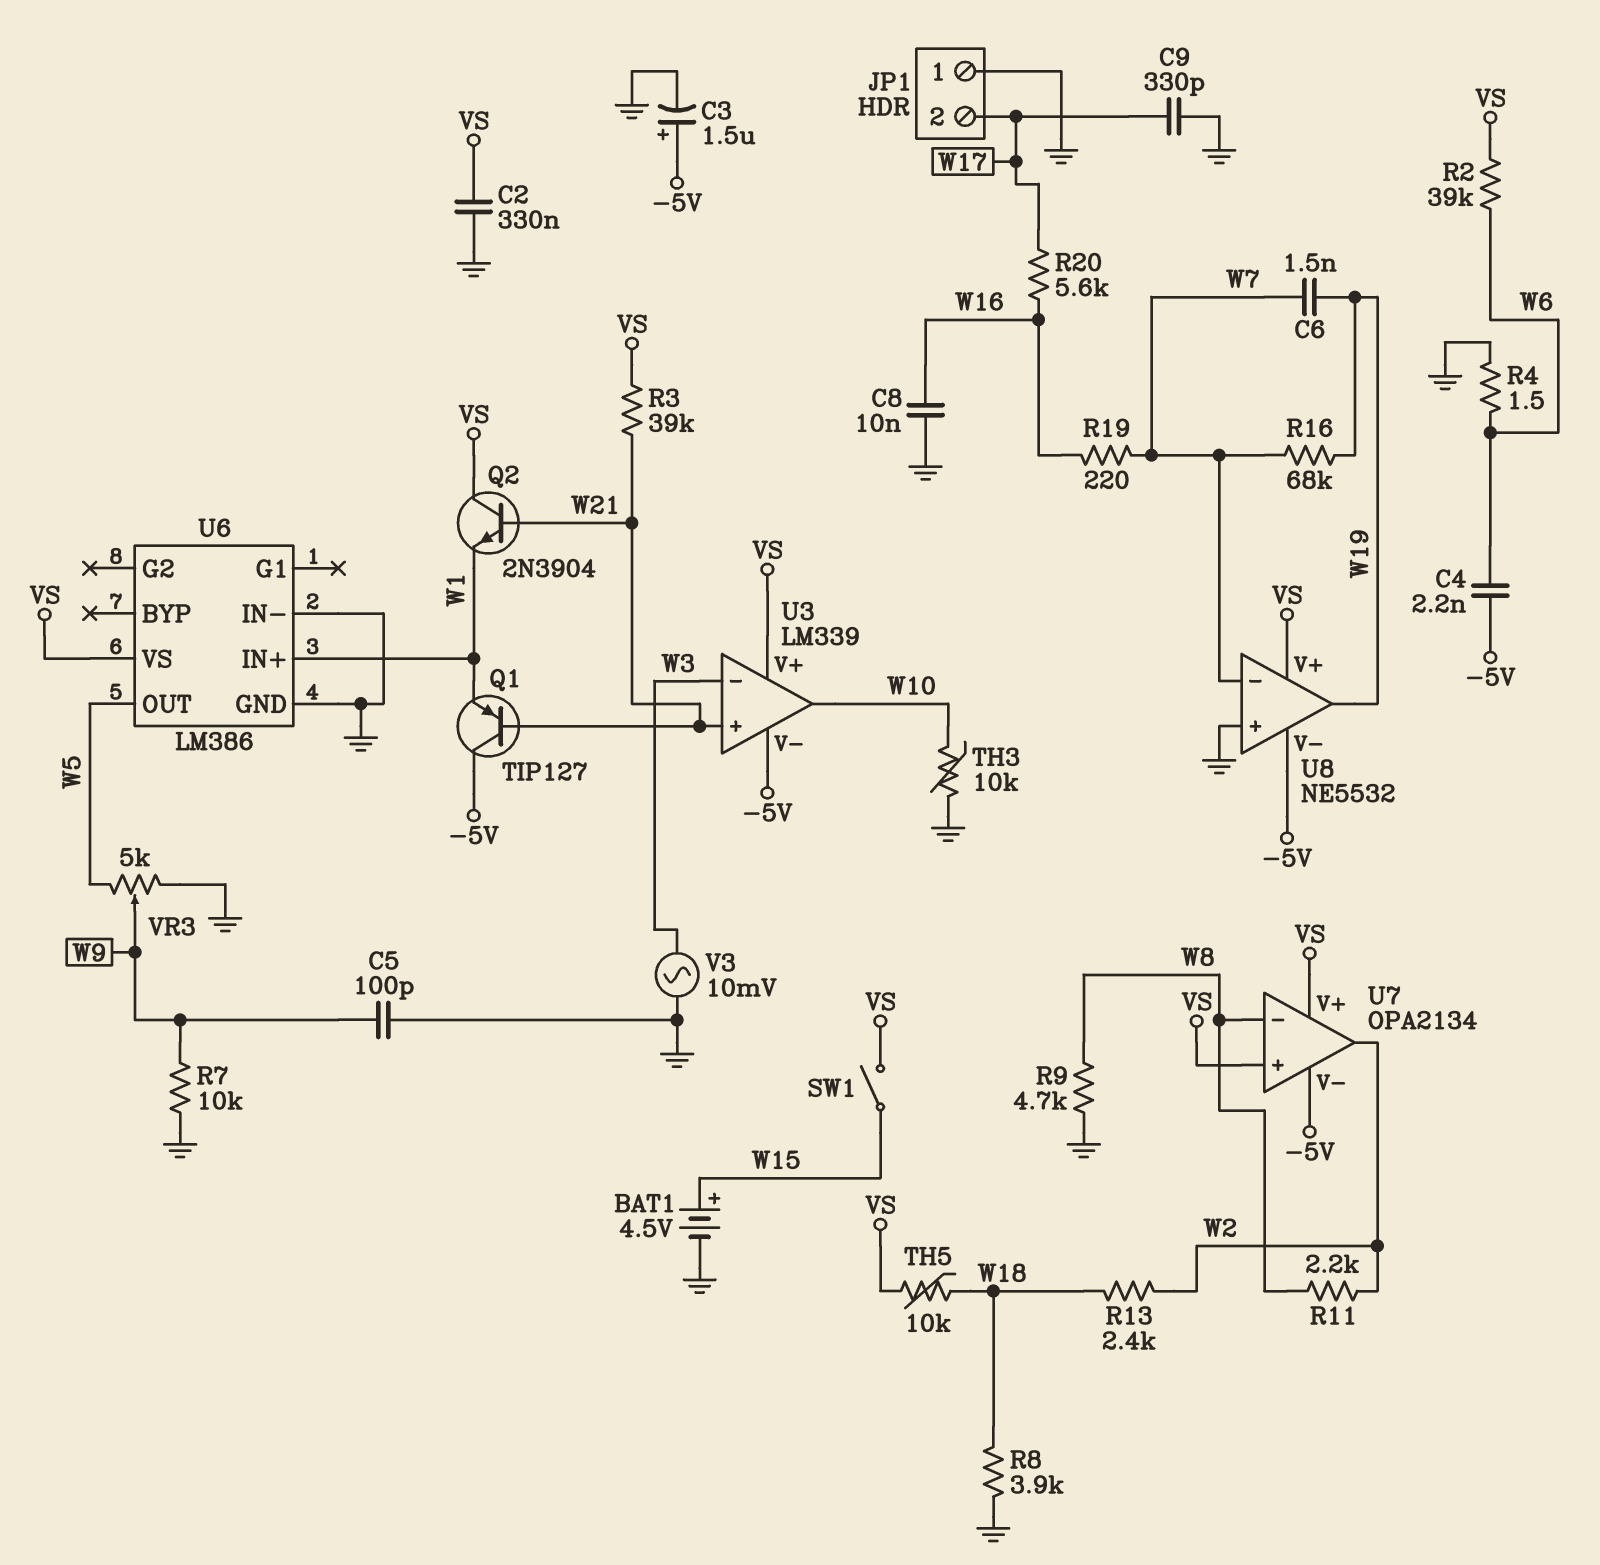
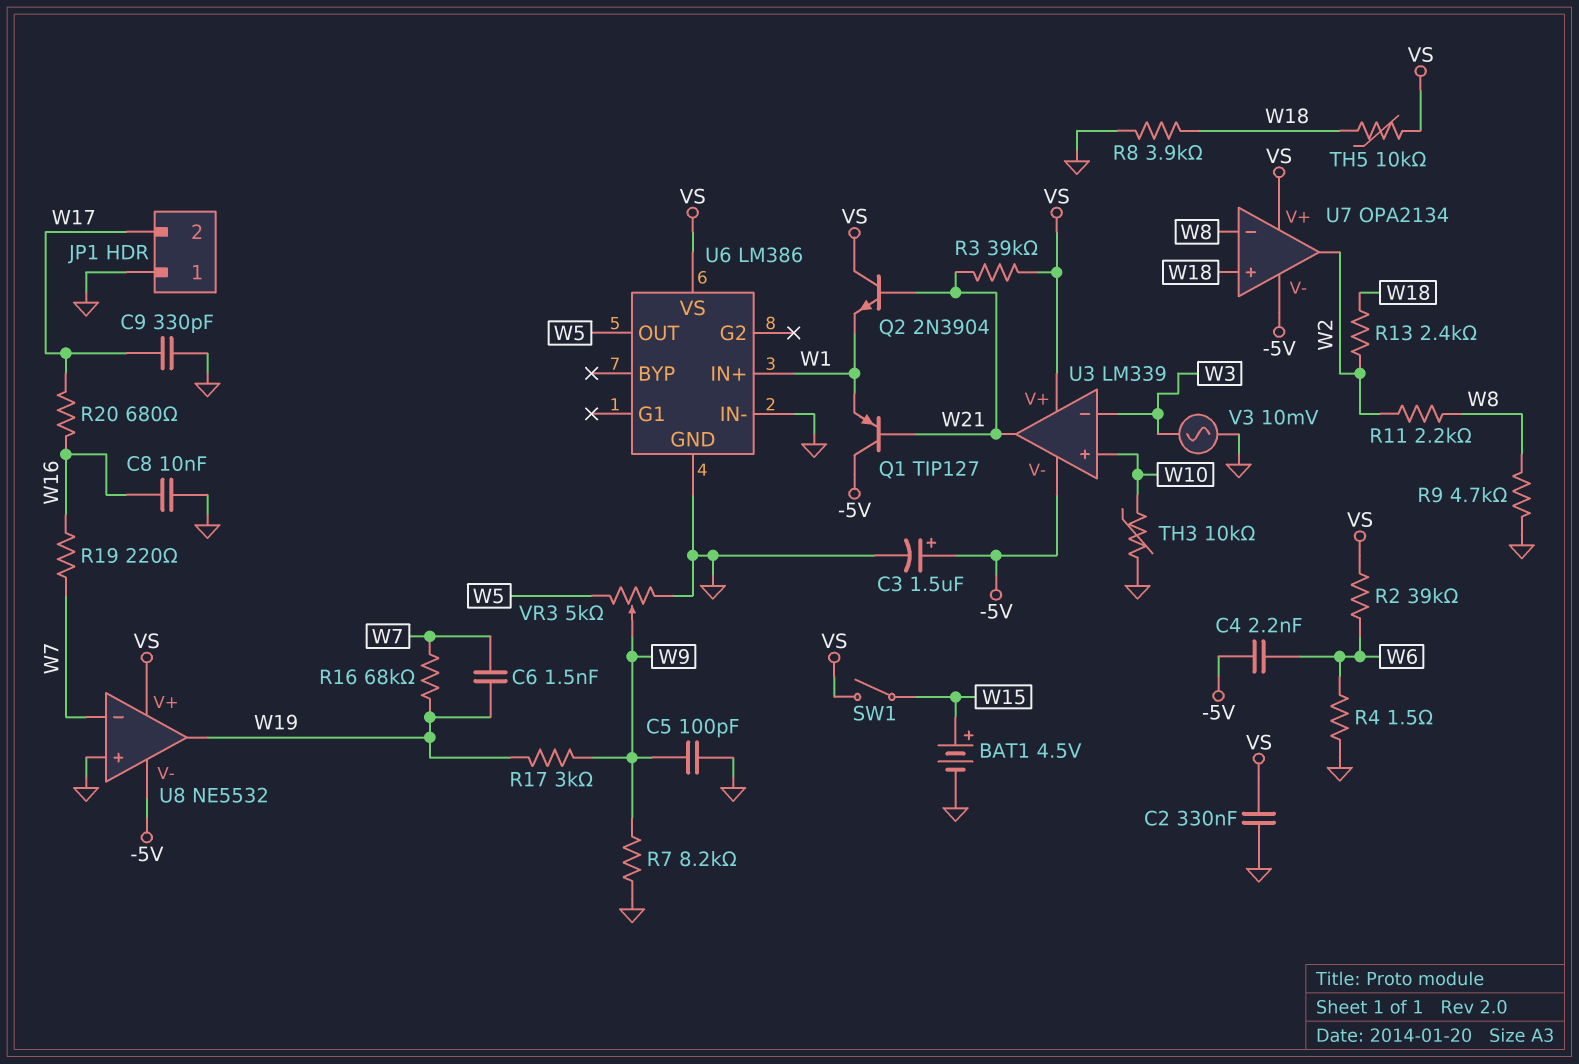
R7: 10k (GND, W9) -> 8.2k (GND, W9)
R17: none -> 3k (W9, W19)
R20: 5.6k (W16, W17) -> 680 (W16, W17)
U3 pin in+: W21 -> W10
U3 pin out: W10 -> W21
U7 pin in+: VS -> W18

